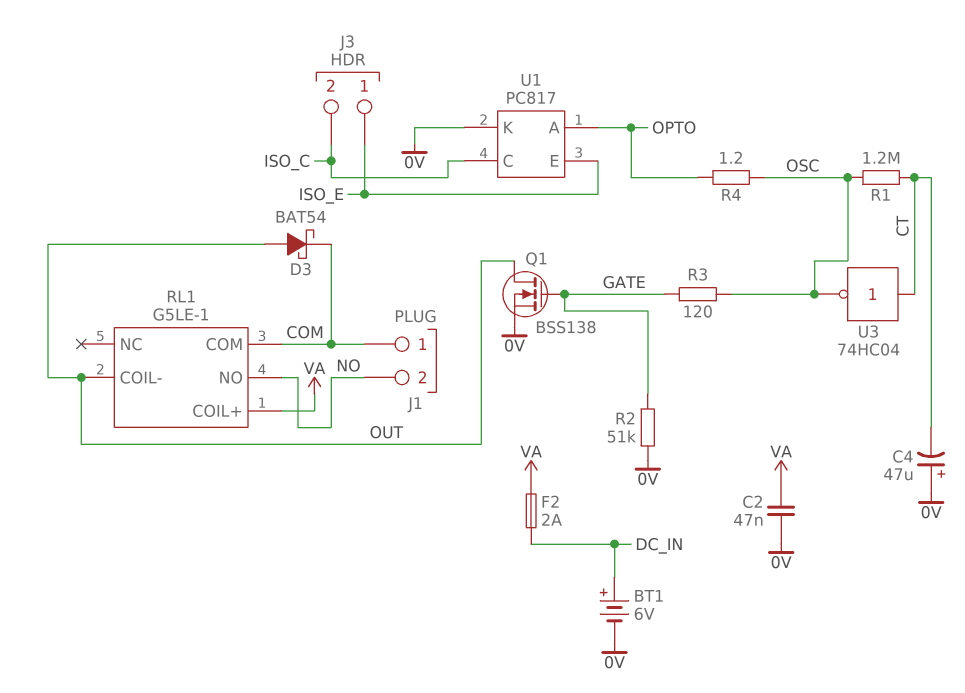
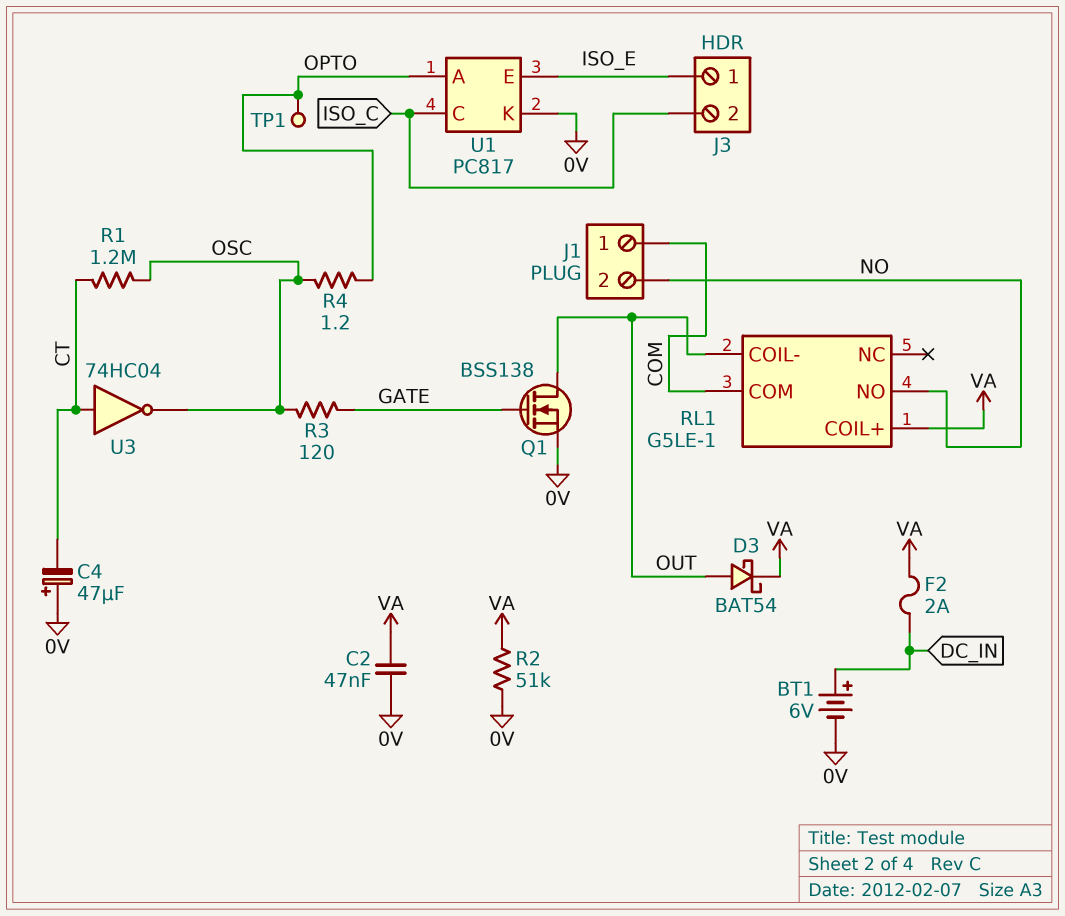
D3: schottky BAT54 (A OUT, K COM) -> schottky BAT54 (A OUT, K VA)
R2: 51k (0V, GATE) -> 51k (0V, VA)
TP1: none -> test point (OPTO)

